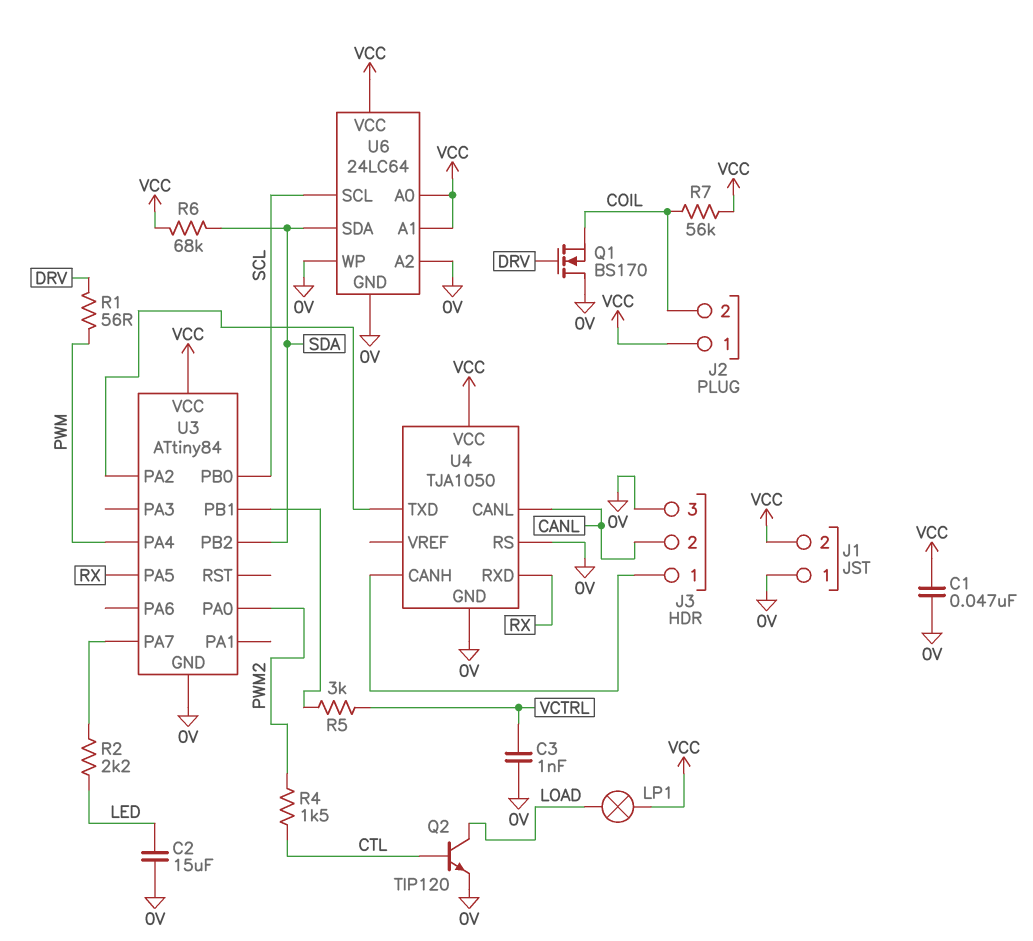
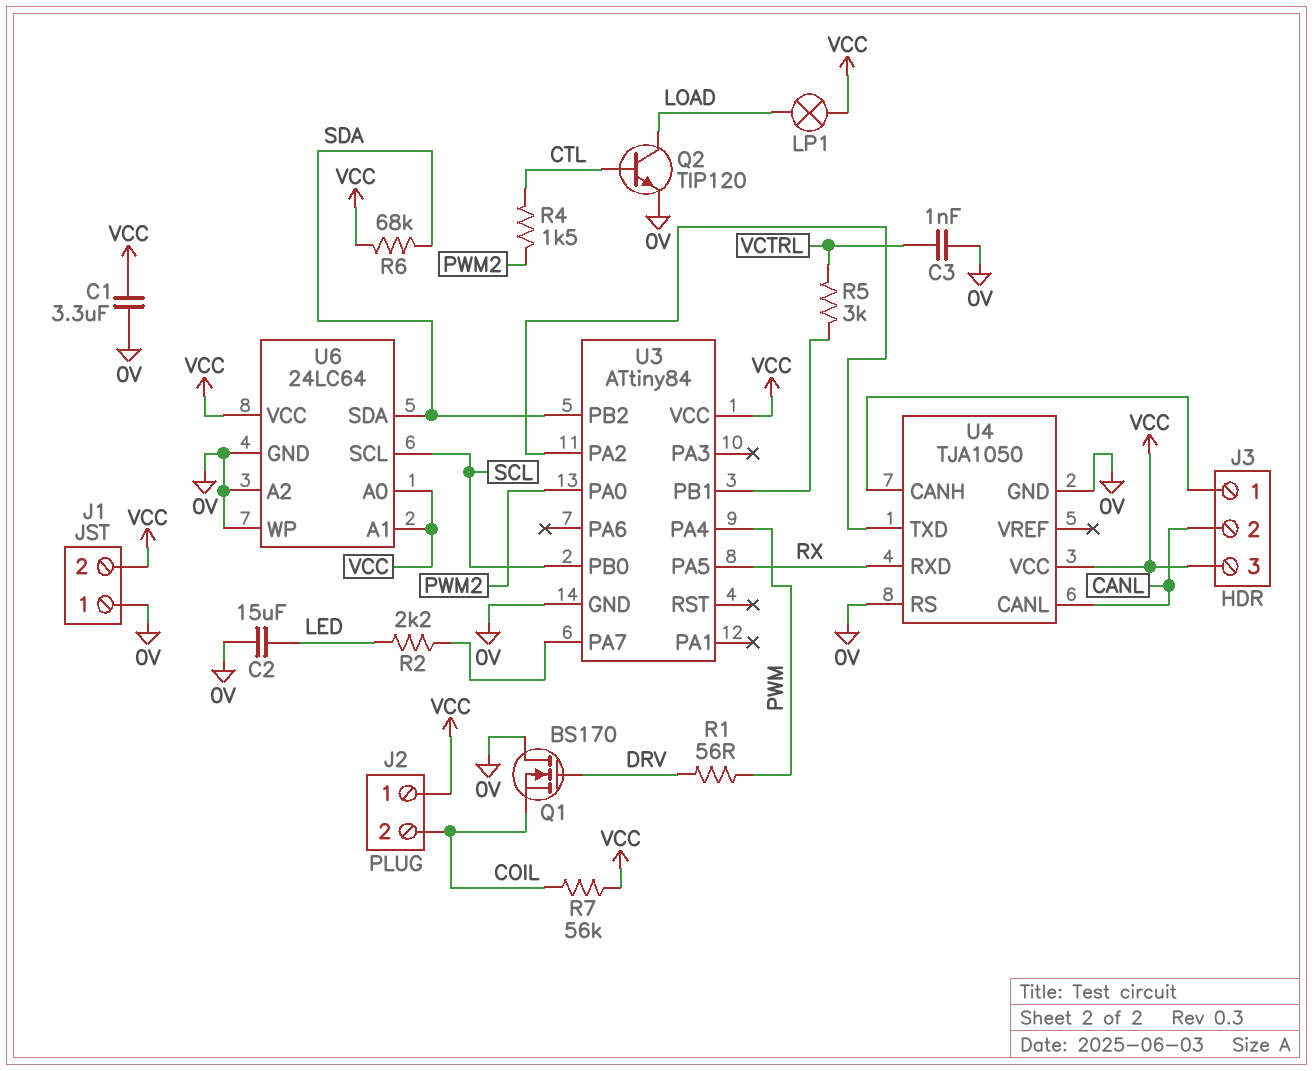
C1: 47nF (0V, VCC) -> 3.3uF (0V, VCC)
J3 pin 3: 0V -> VCC

